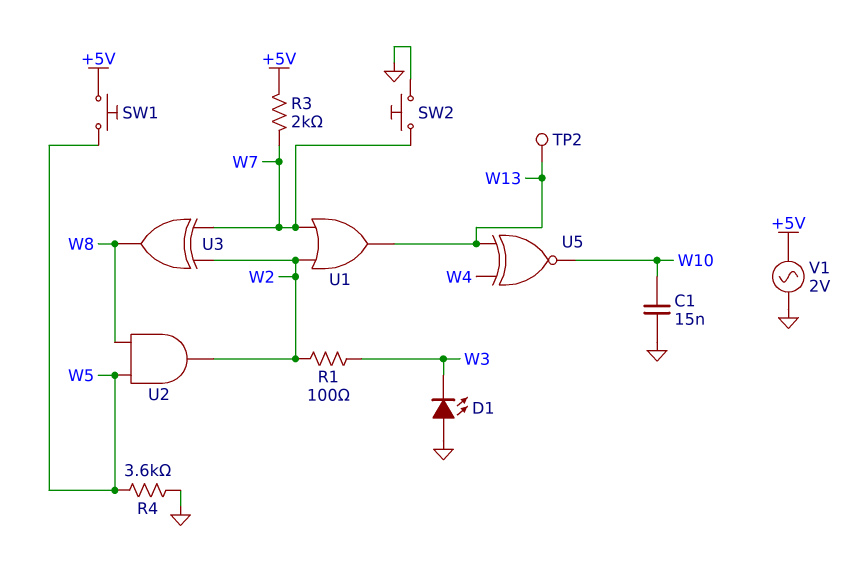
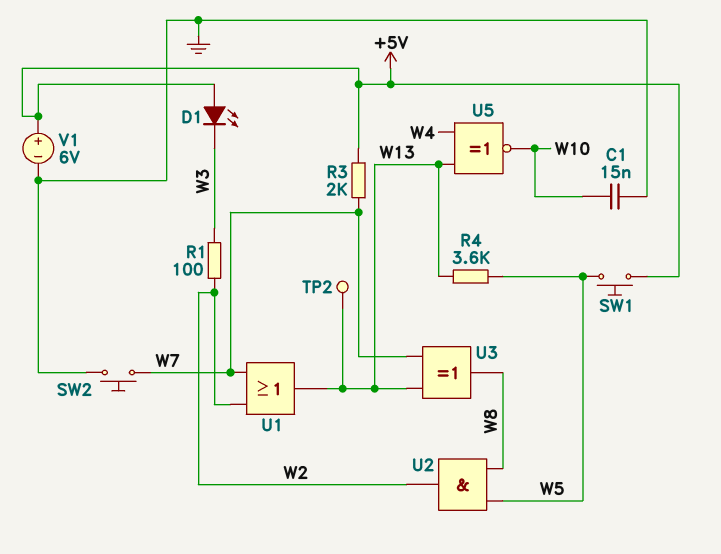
D1: LED (A GND, K W3) -> LED (A +5V, K W3)
R4: 3.6k (GND, W5) -> 3.6k (W5, W13)
U3: XOR (in W2, in W7, out W8) -> XOR (in W7, in W13, out W8)
V1: AC 2V (+5V, GND) -> 6V (plus +5V, minus GND)

